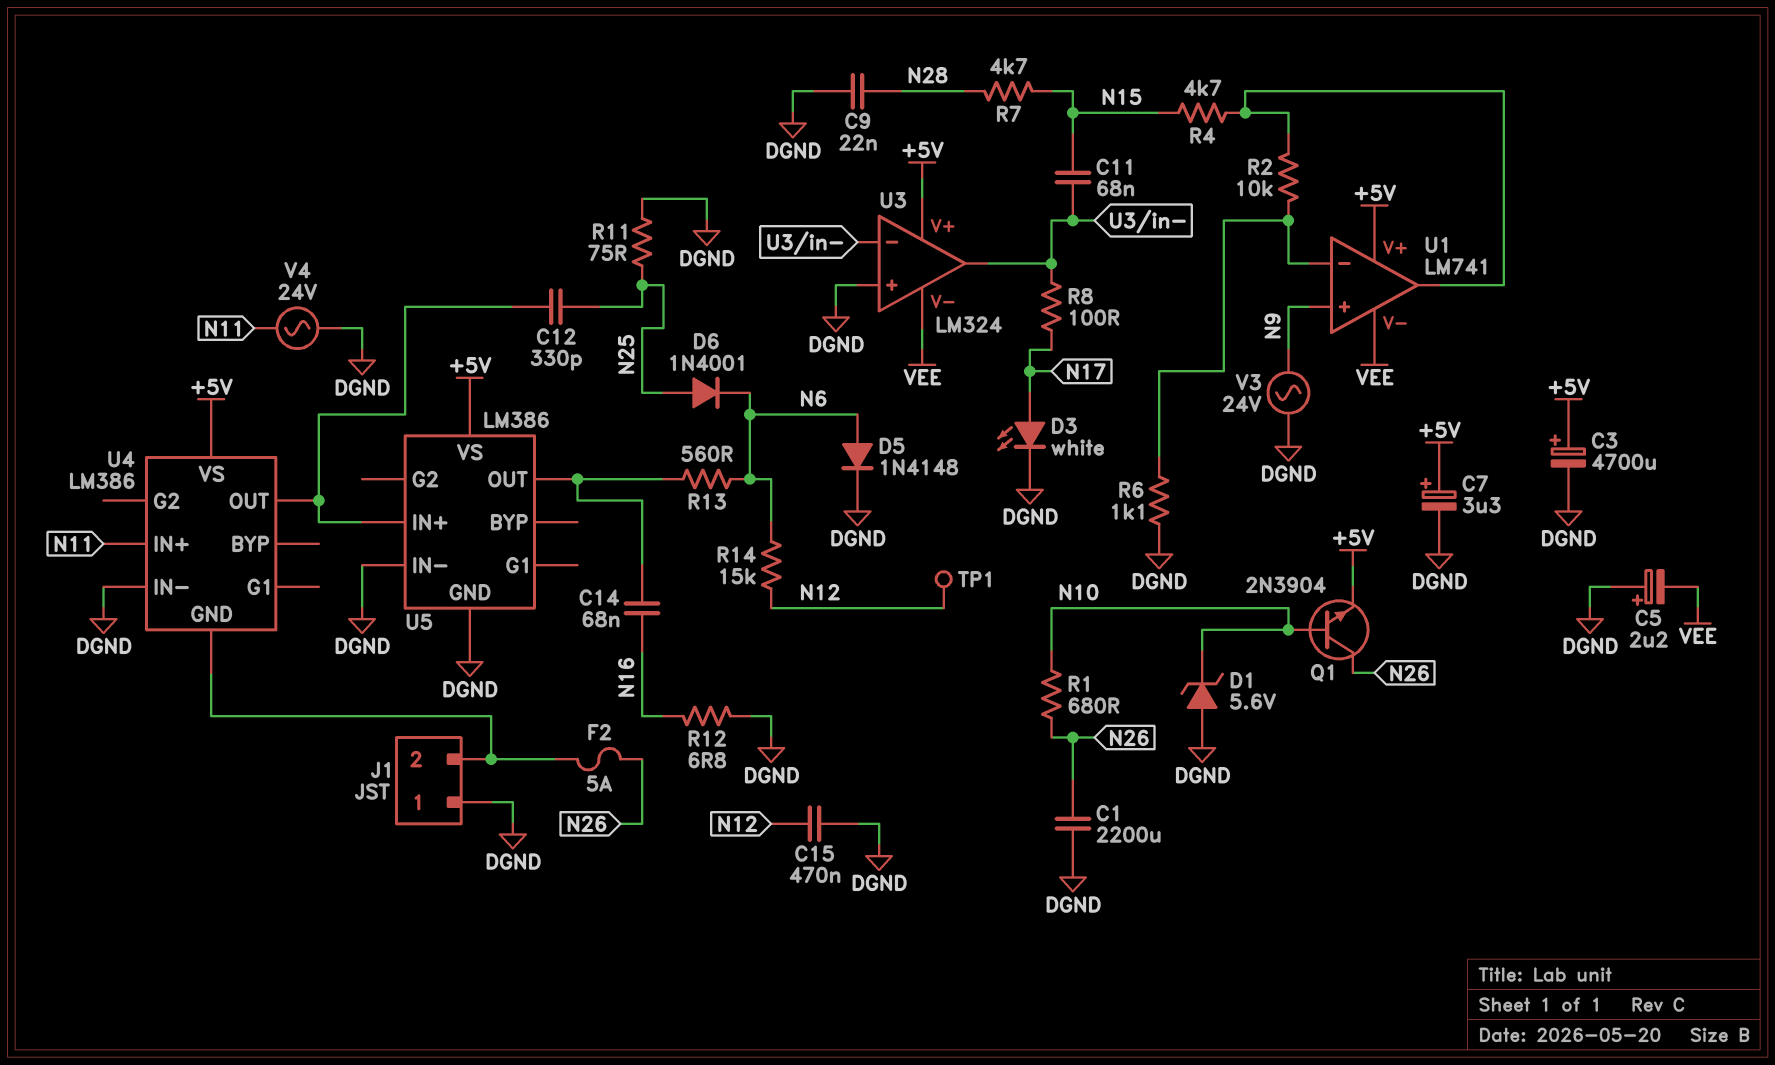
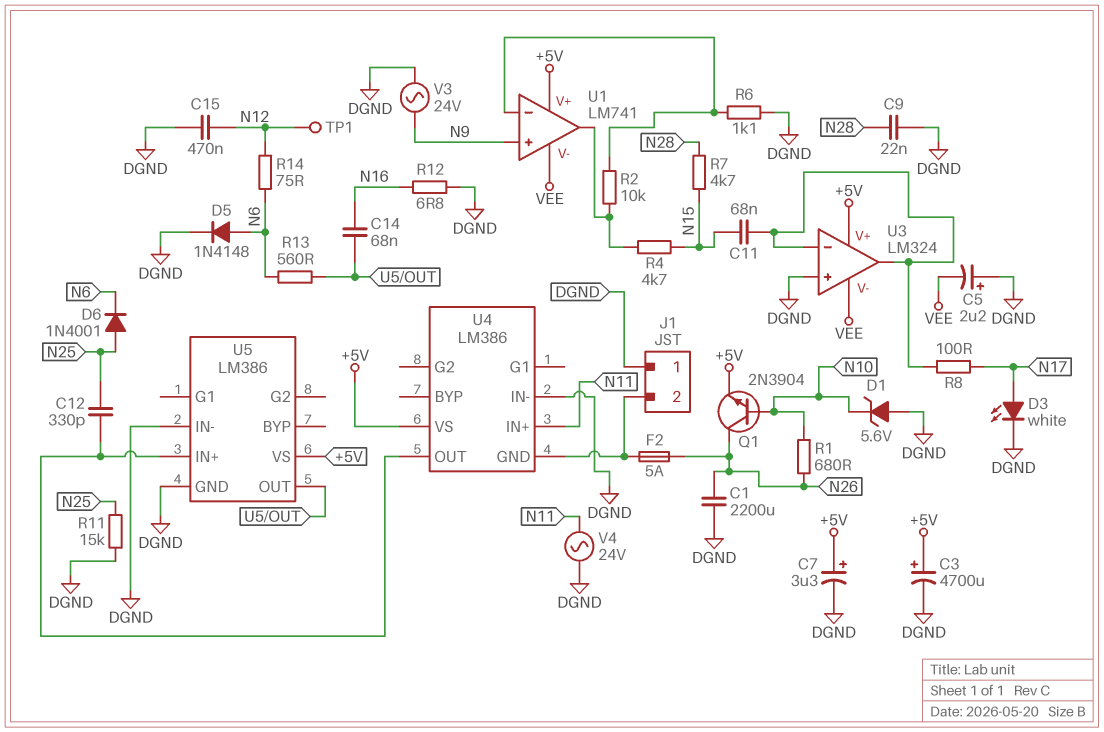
R11: 75 (DGND, N25) -> 15k (DGND, N25)
R14: 15k (N6, N12) -> 75 (N6, N12)

